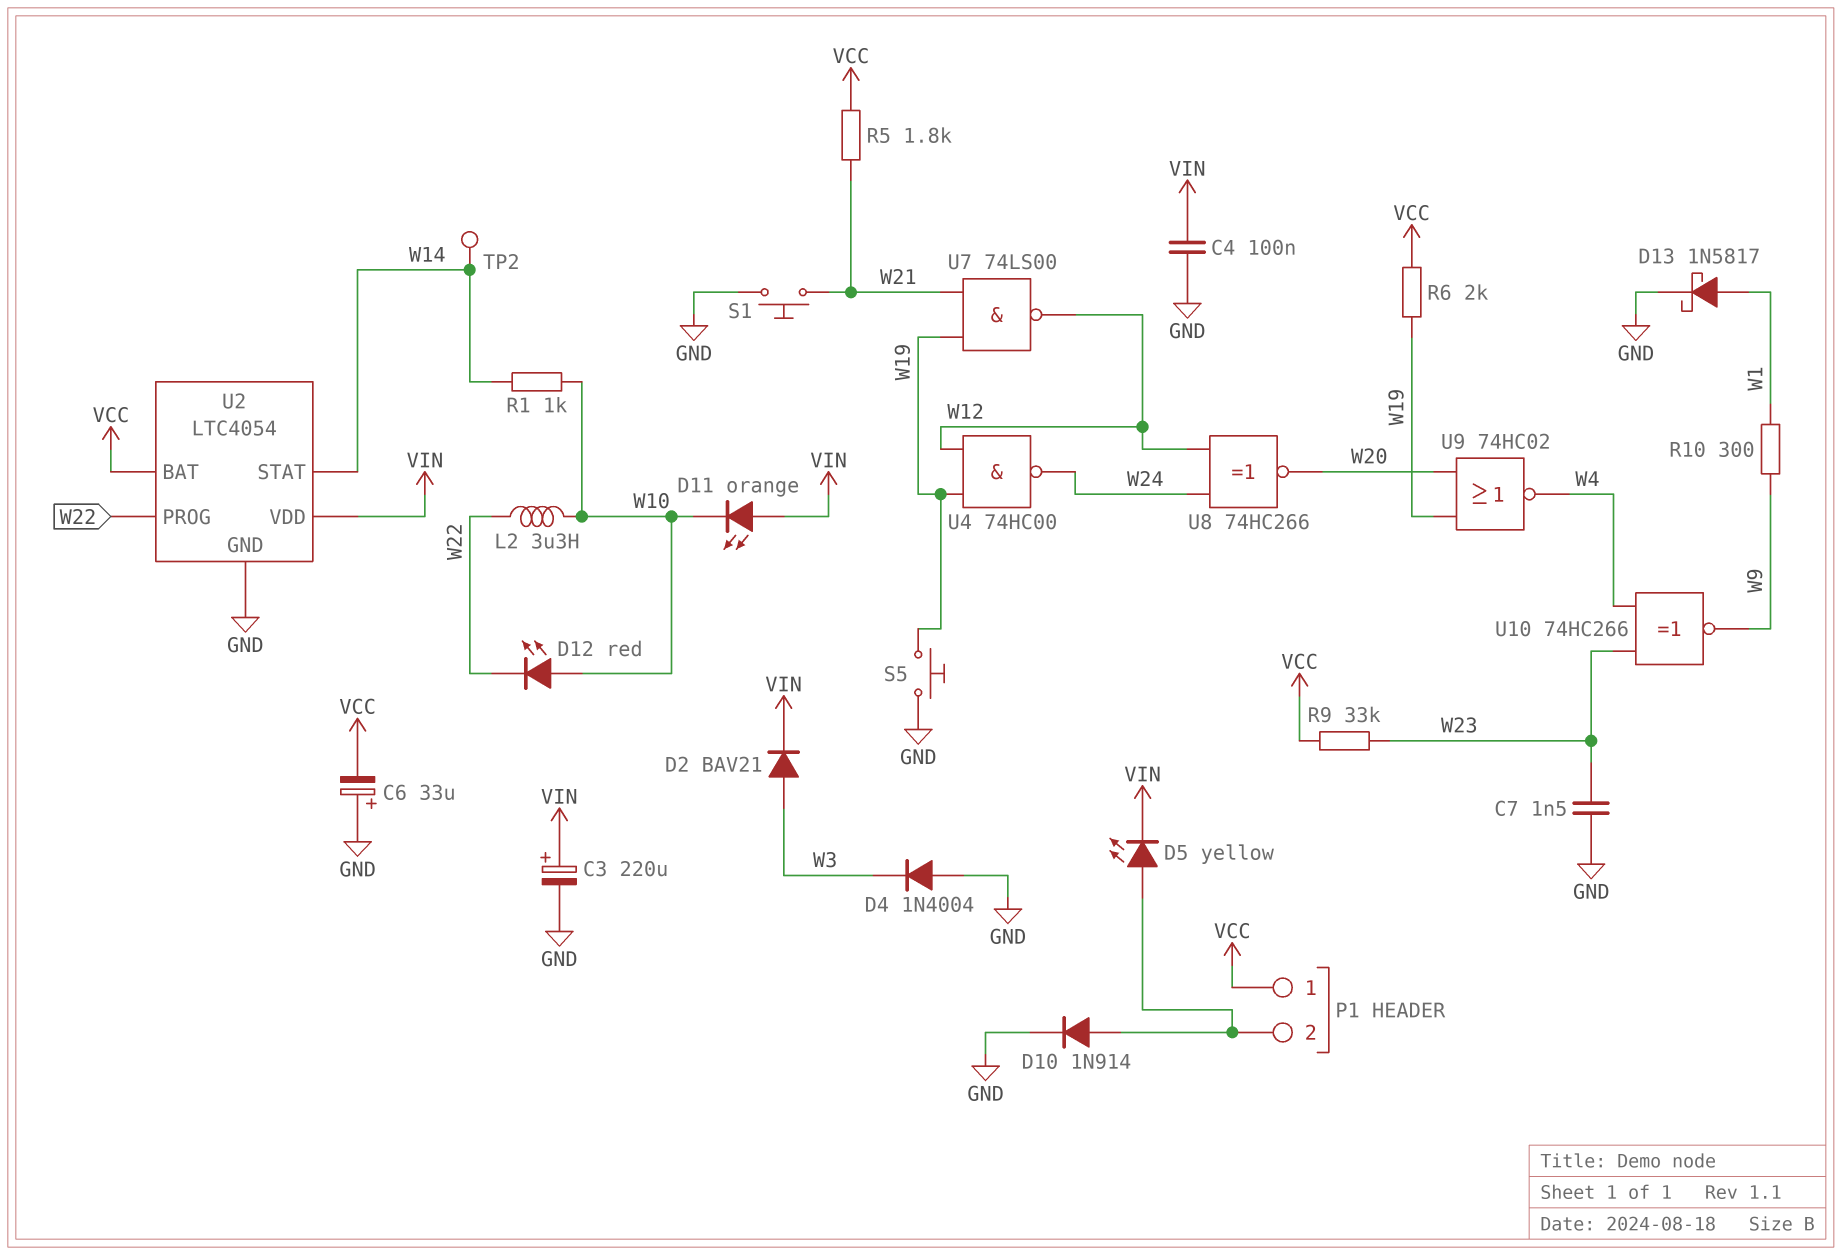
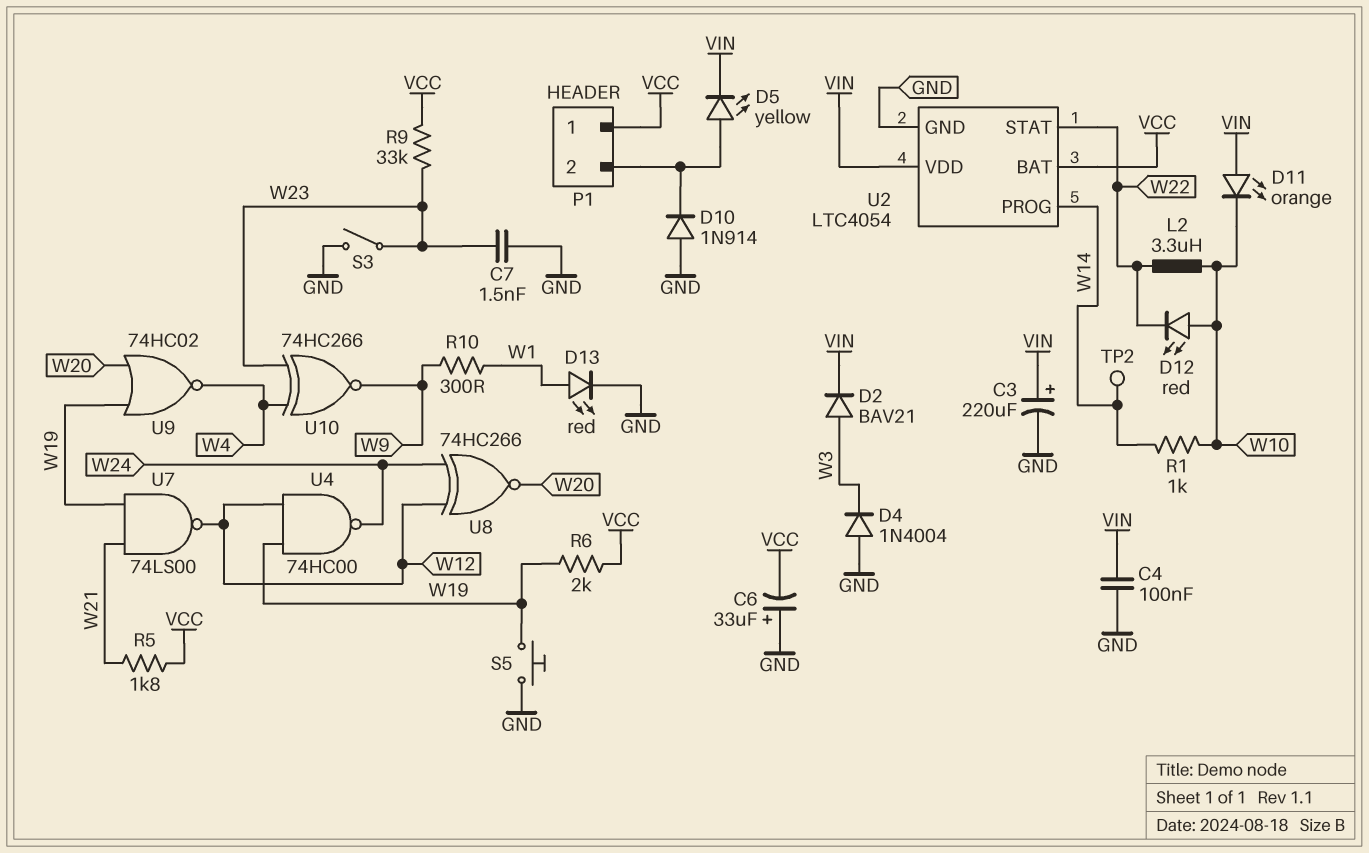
D10: diode 1N914 (A P1/2, K GND) -> diode 1N914 (A GND, K P1/2)
D13: schottky 1N5817 (A W1, K GND) -> LED red (A W1, K GND)
S1: button (GND, W21) -> none
S3: none -> switch (GND, W23)
U2 pin PROG: W22 -> W14
U2 pin STAT: W14 -> W22

